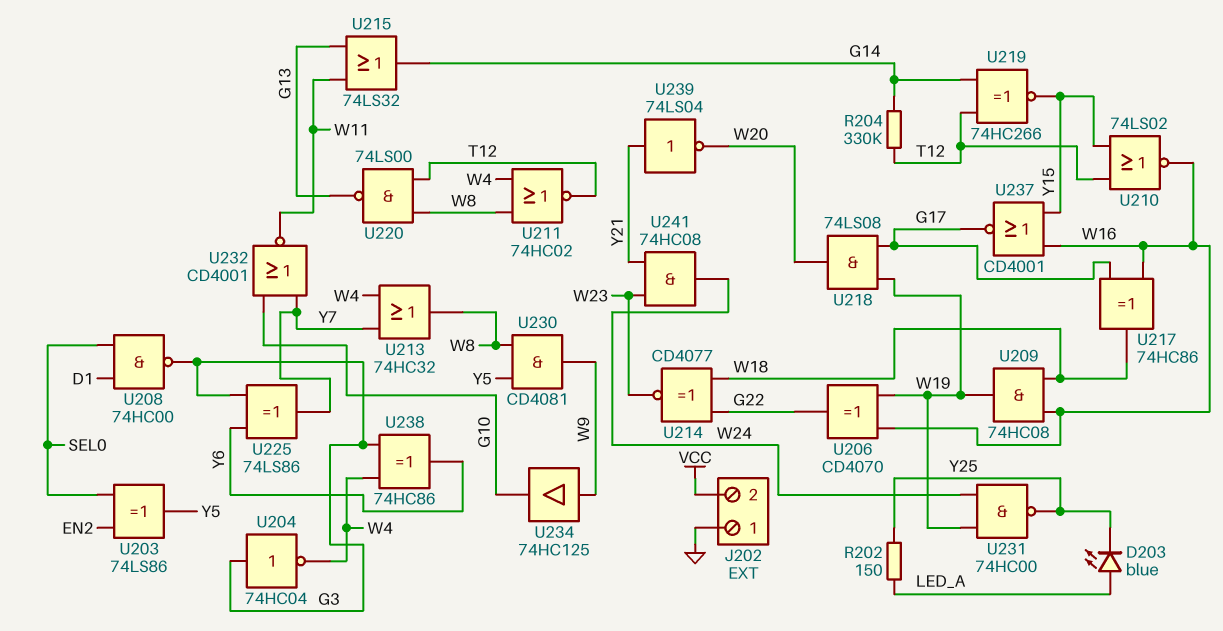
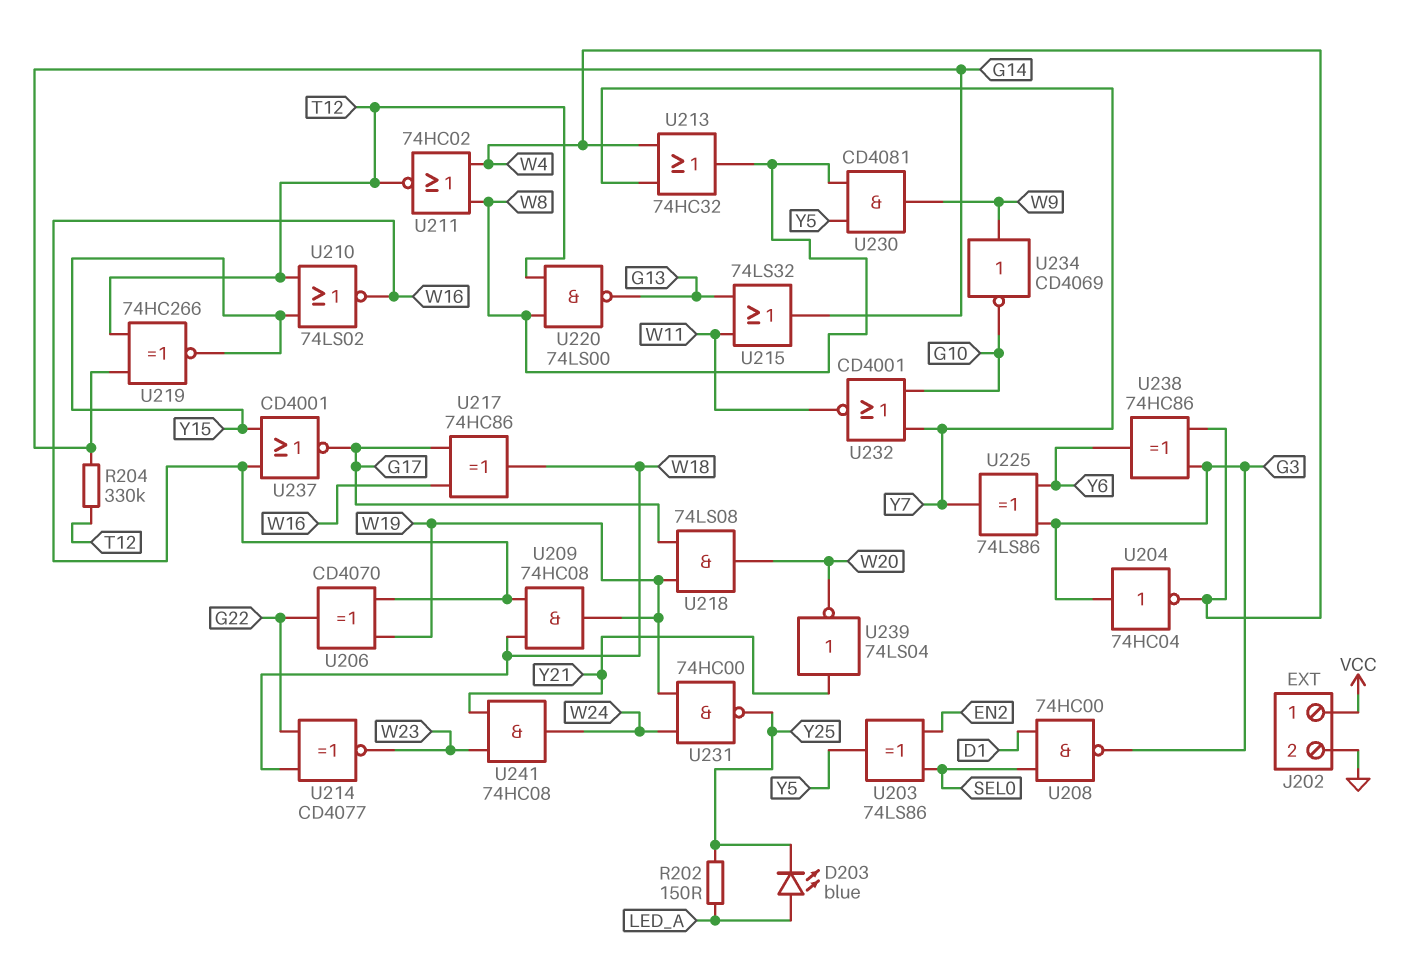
J202 pin 1: GND -> VCC
J202 pin 2: VCC -> GND
U234: buffer 74HC125 (in W9, out G10) -> NOT CD4069 (in W9, out G10)

